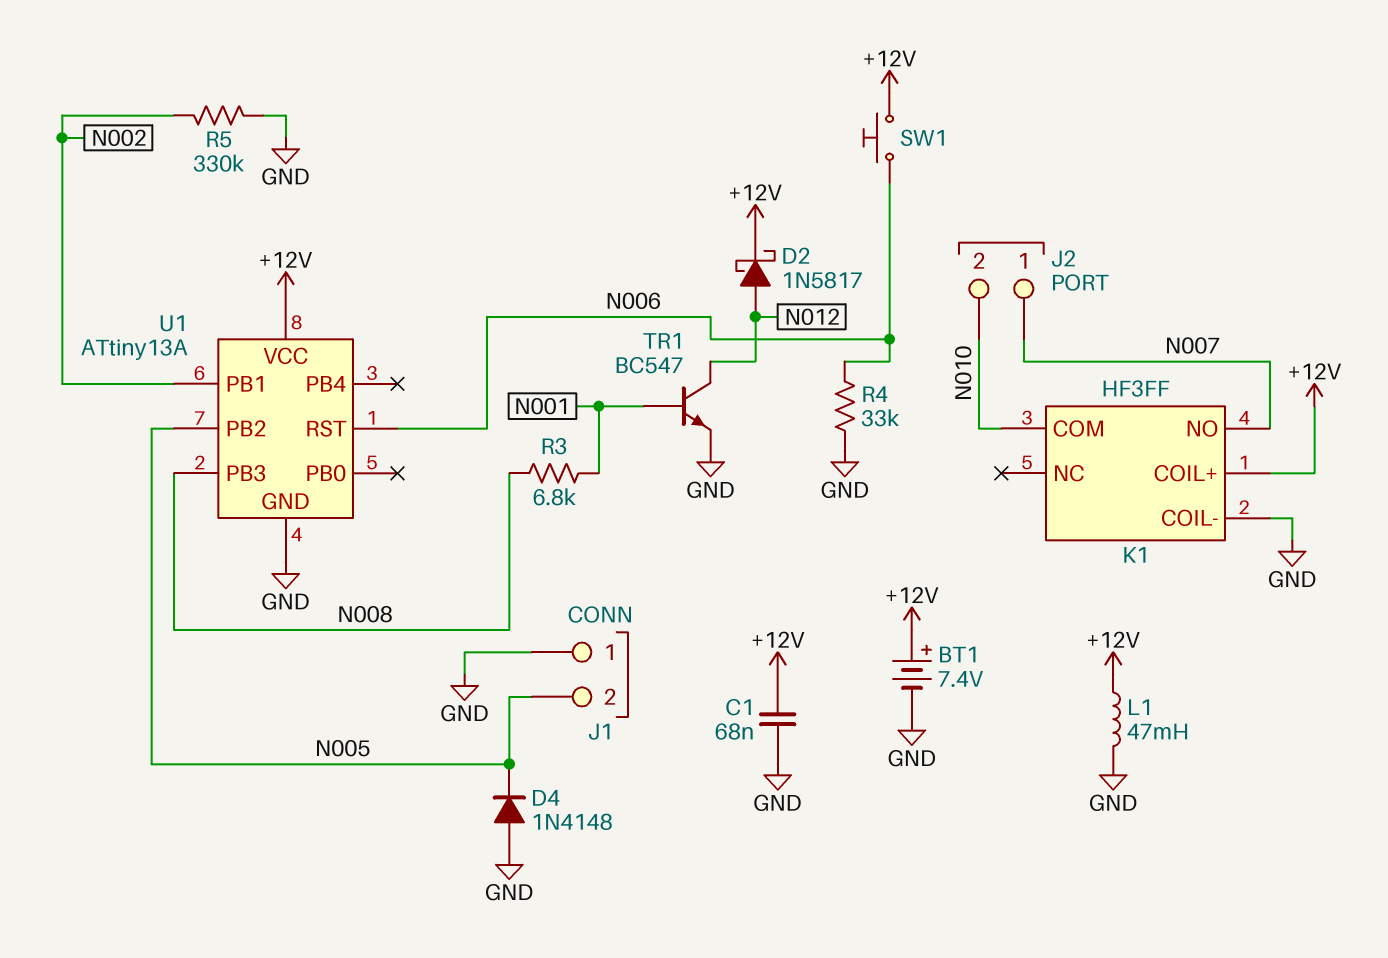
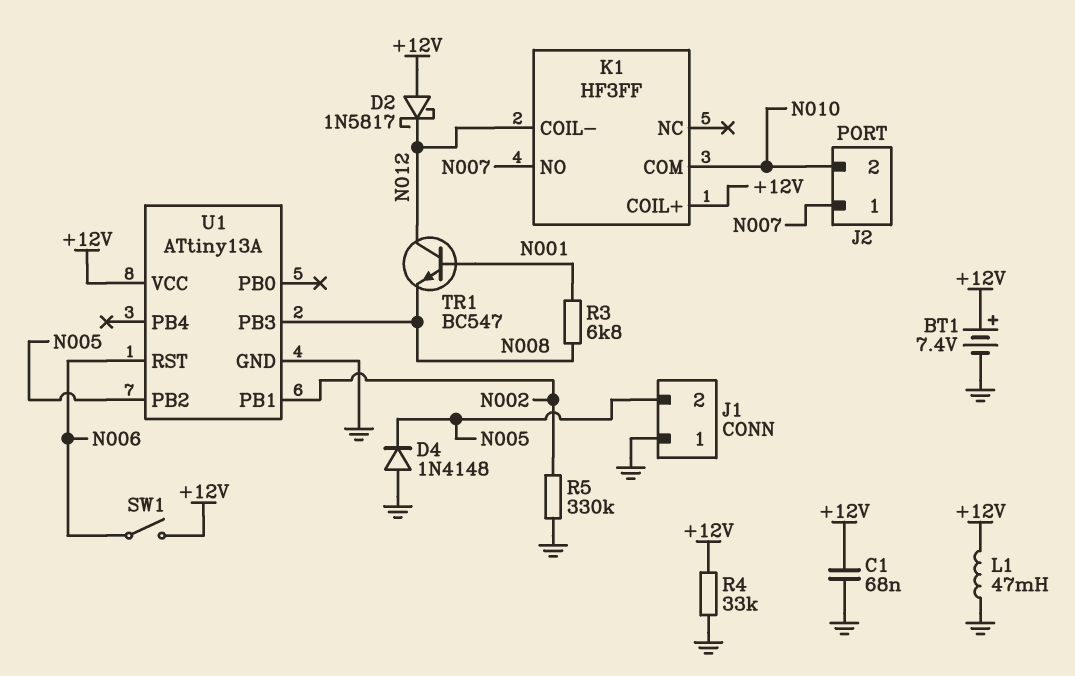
D2: schottky 1N5817 (A N012, K +12V) -> schottky 1N5817 (A +12V, K N012)
K1 pin COIL-: GND -> N012
R4: 33k (GND, N006) -> 33k (+12V, GND)
SW1: button (+12V, N006) -> switch (+12V, N006)
TR1: NPN BC547 (B N001, C N012, E GND) -> NPN BC547 (B N001, C N012, E N008)

